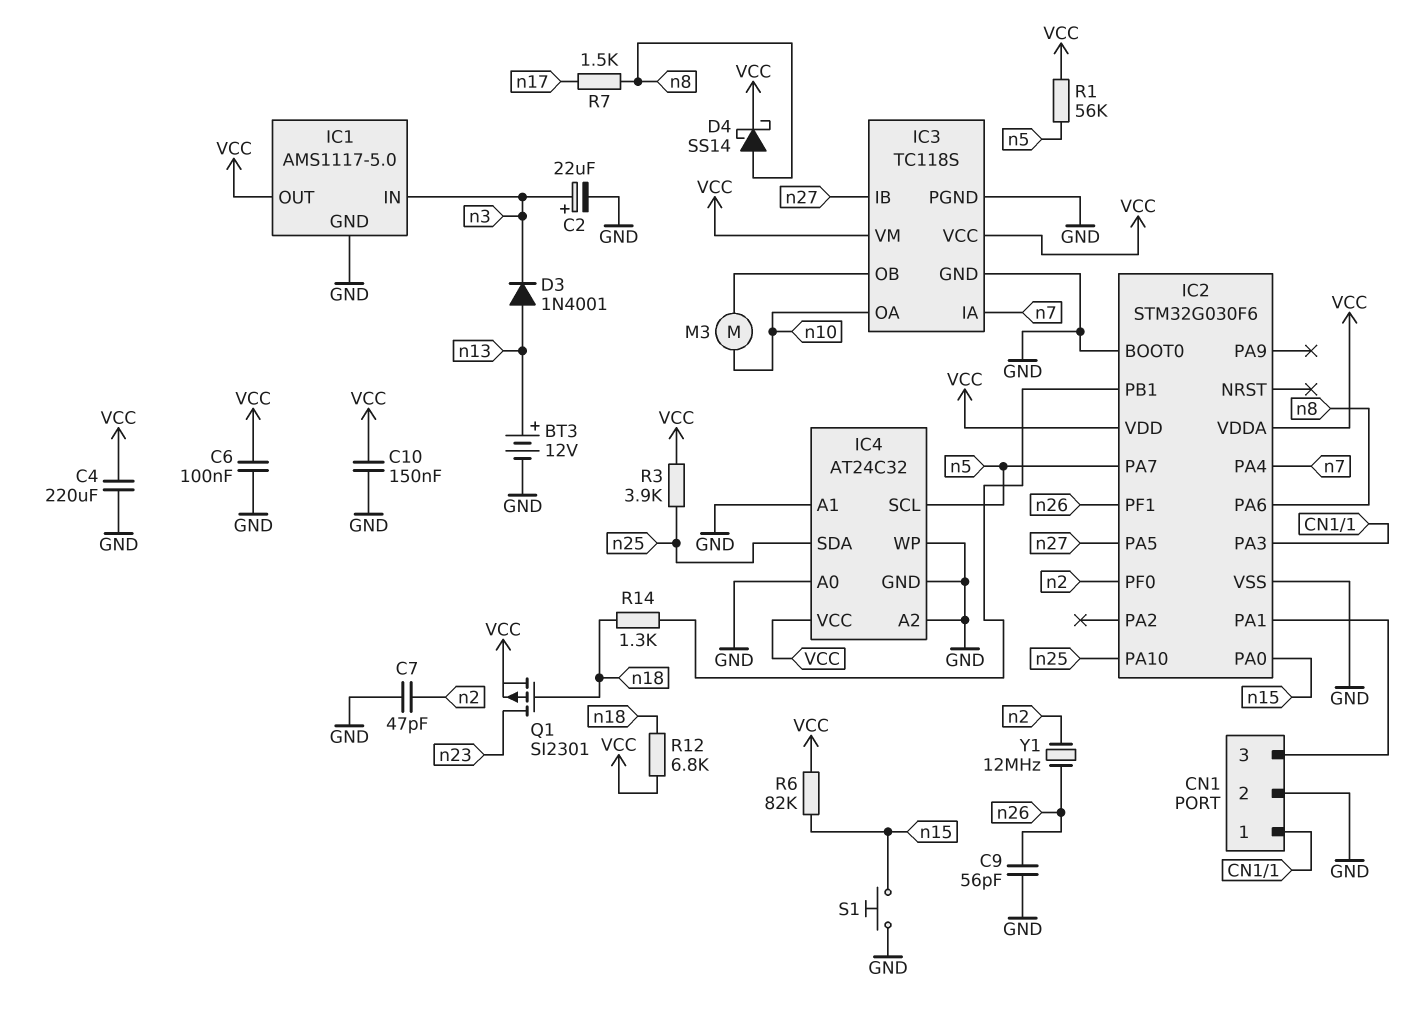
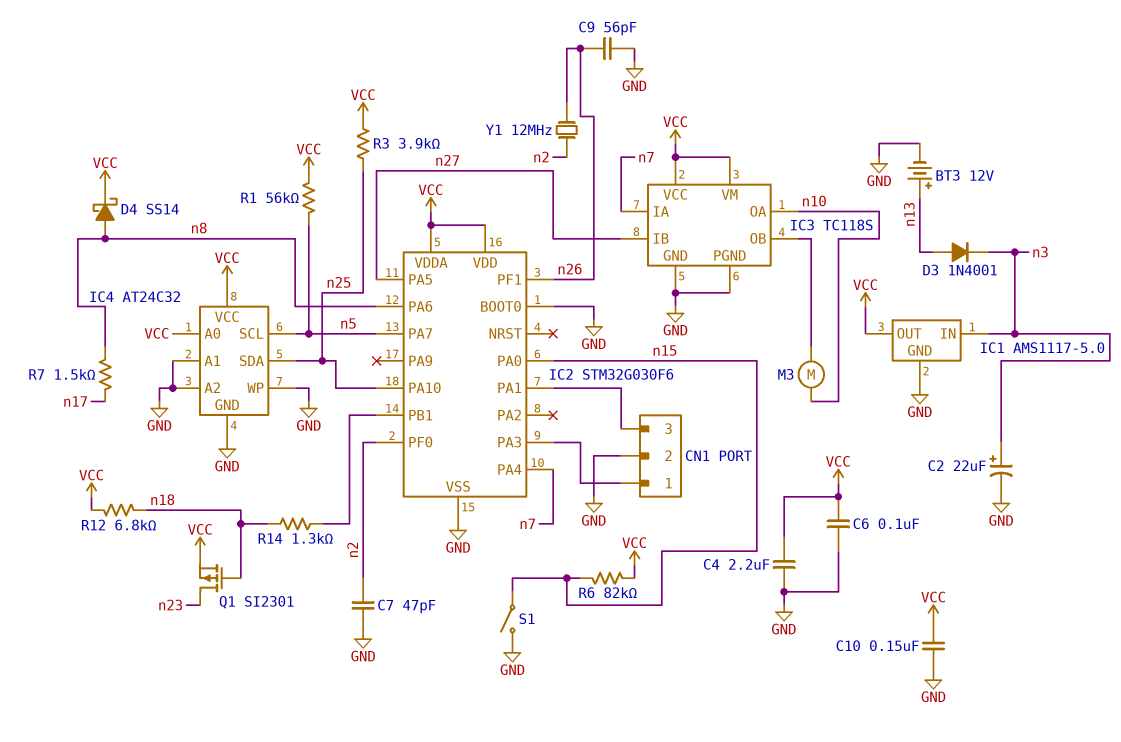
C4: 220uF (GND, VCC) -> 2.2uF (GND, VCC)
IC4 pin A0: GND -> VCC
S1: button (GND, n15) -> switch (GND, n15)

